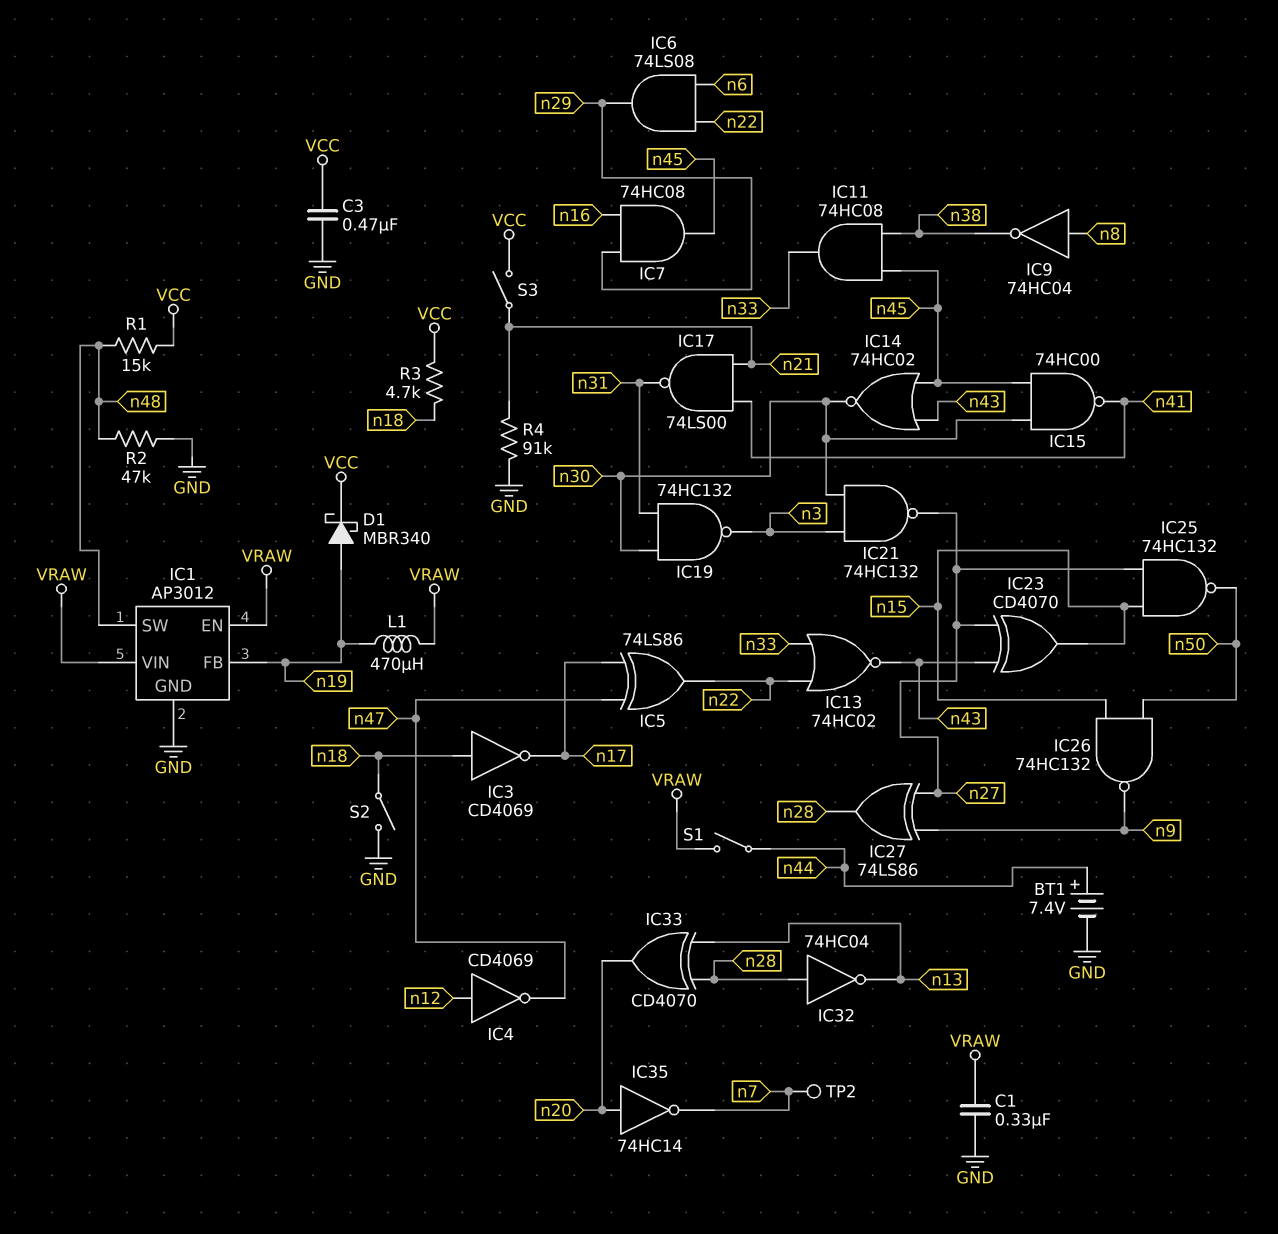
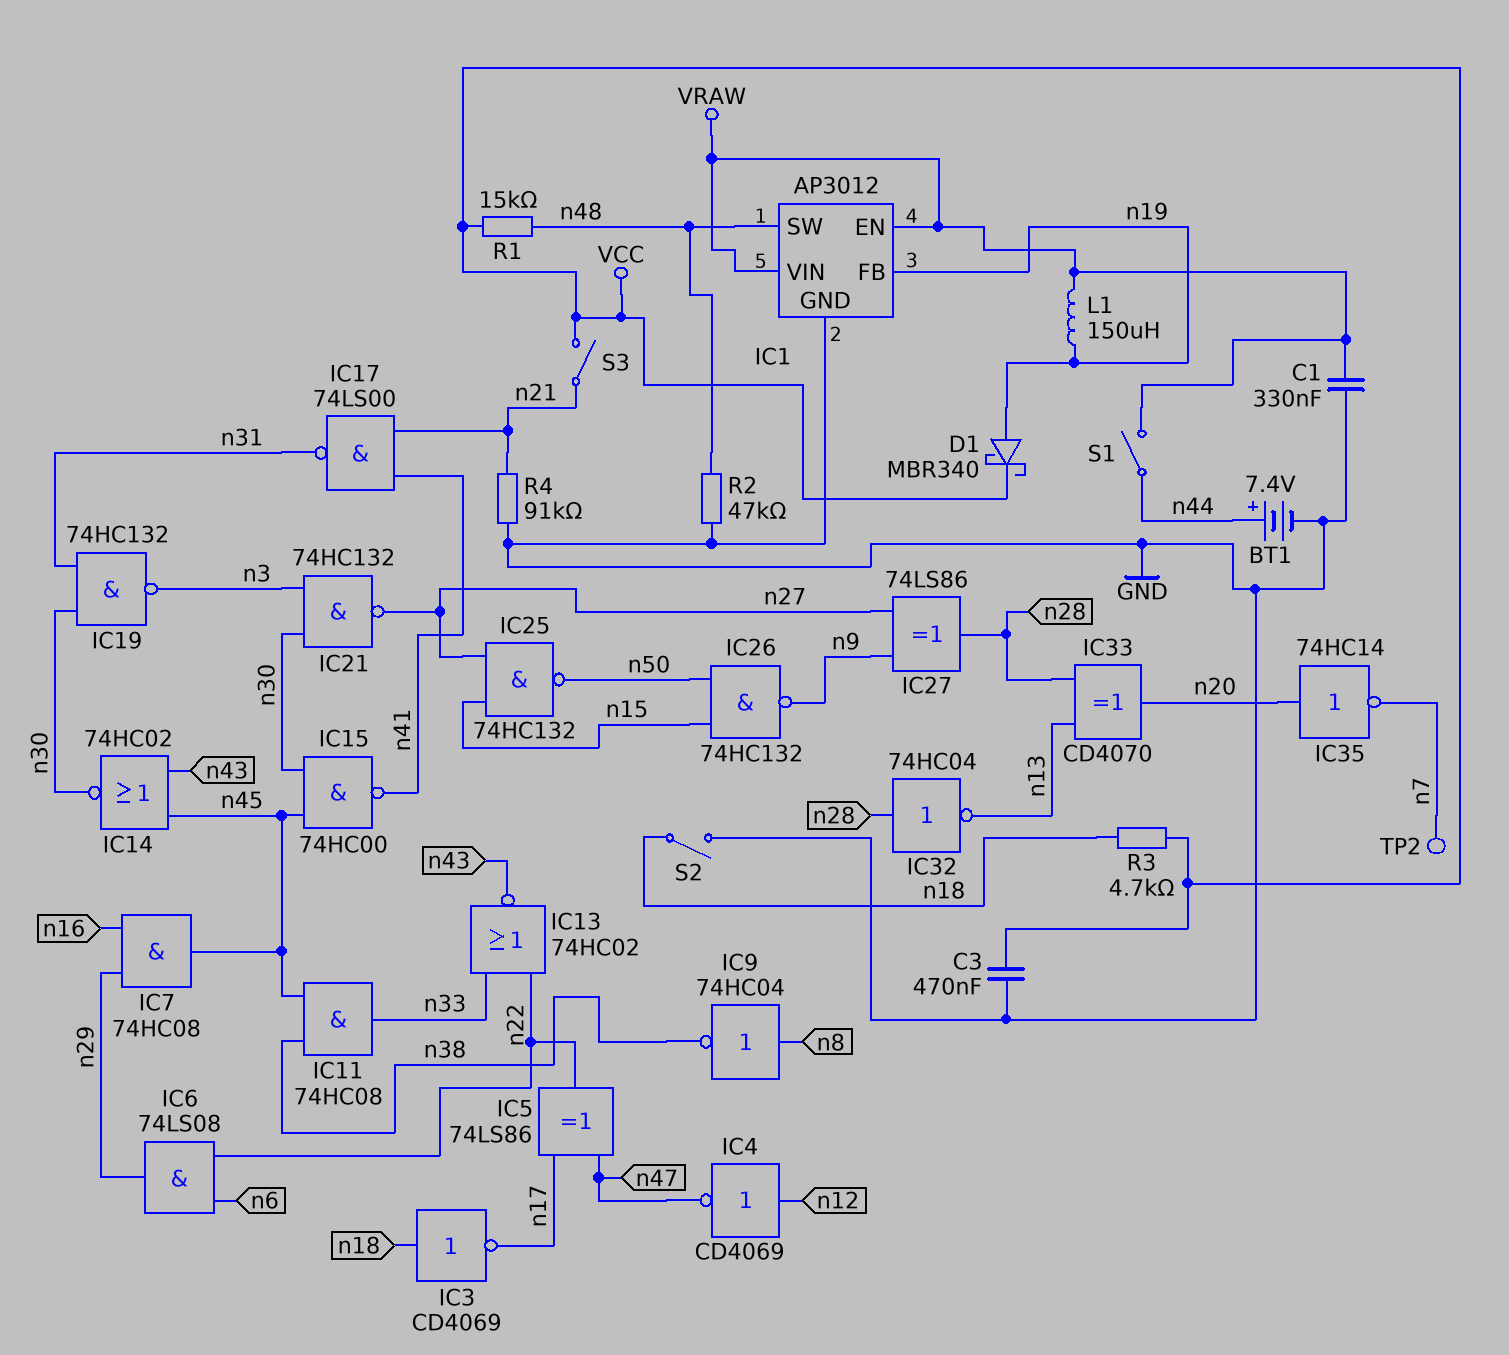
IC23: XOR CD4070 (in n27, in n43, out n15) -> none
L1: 470uH (VRAW, n19) -> 150uH (VRAW, n19)

